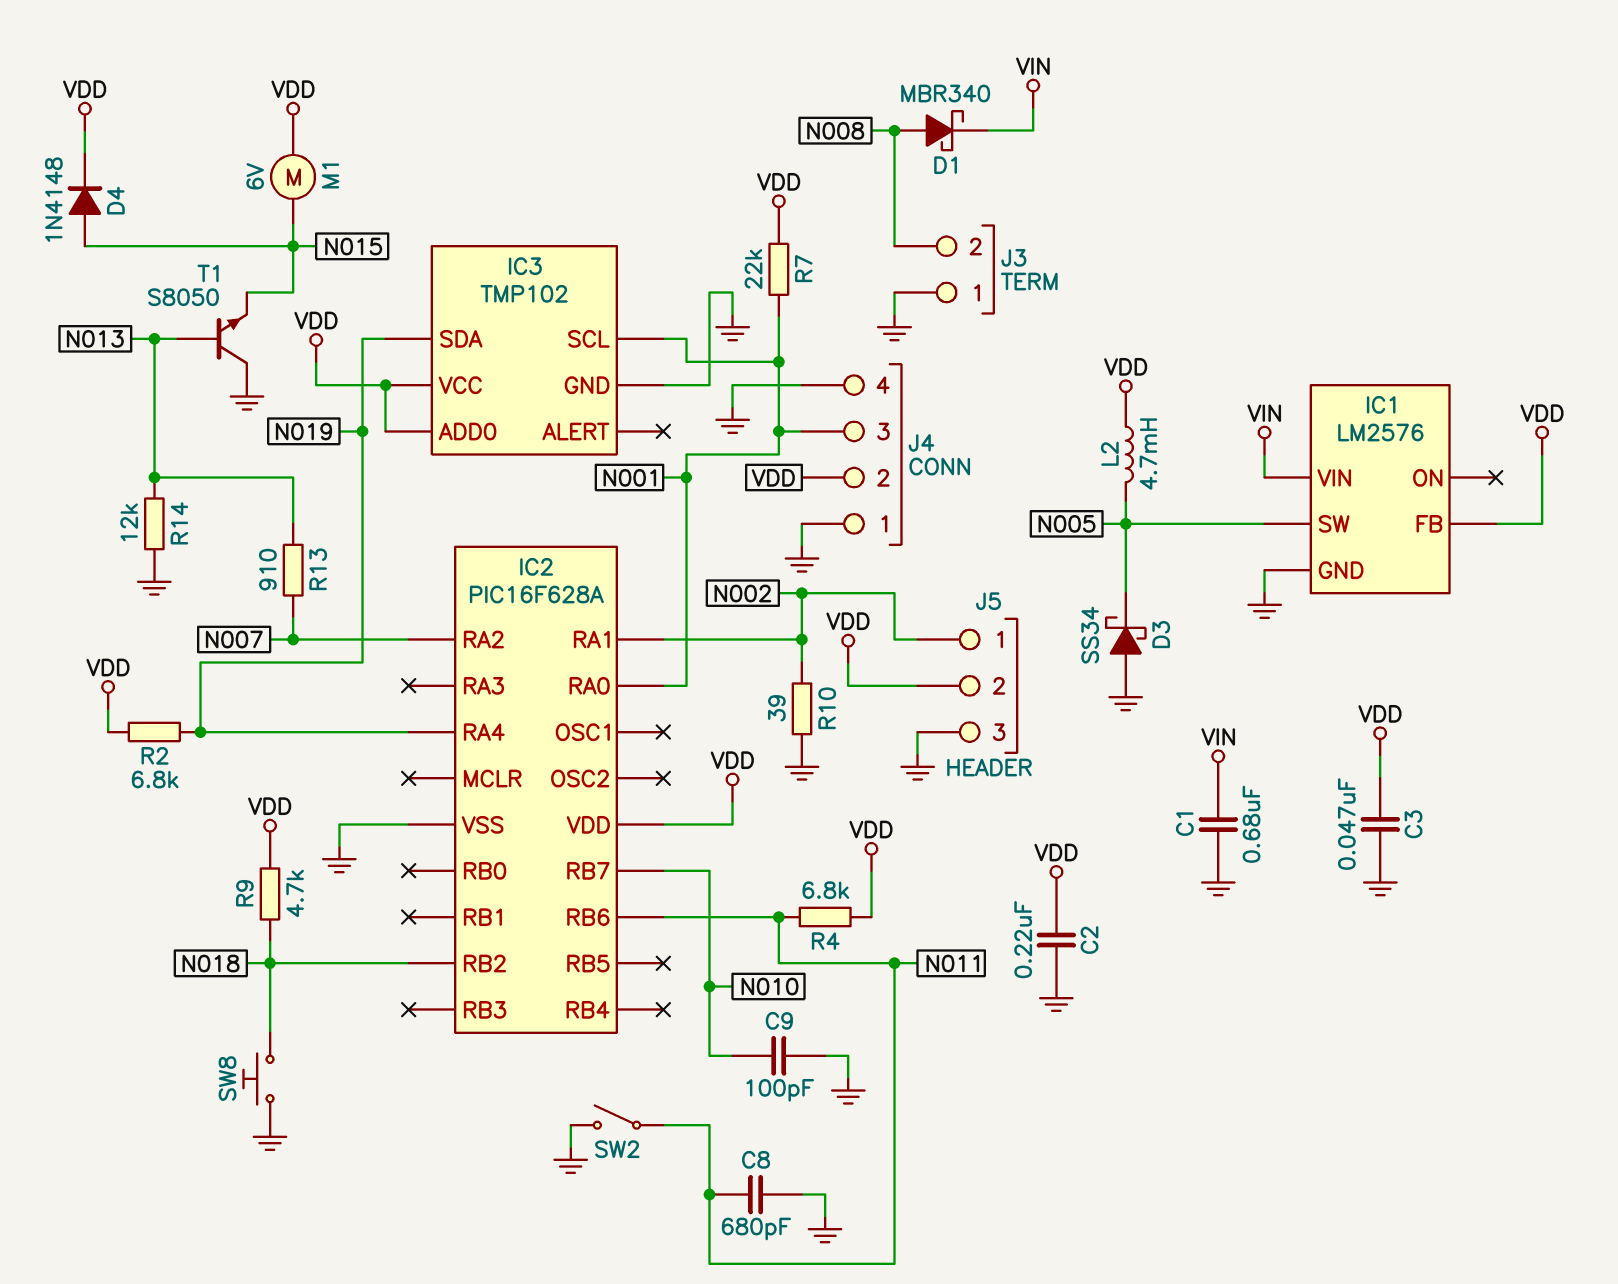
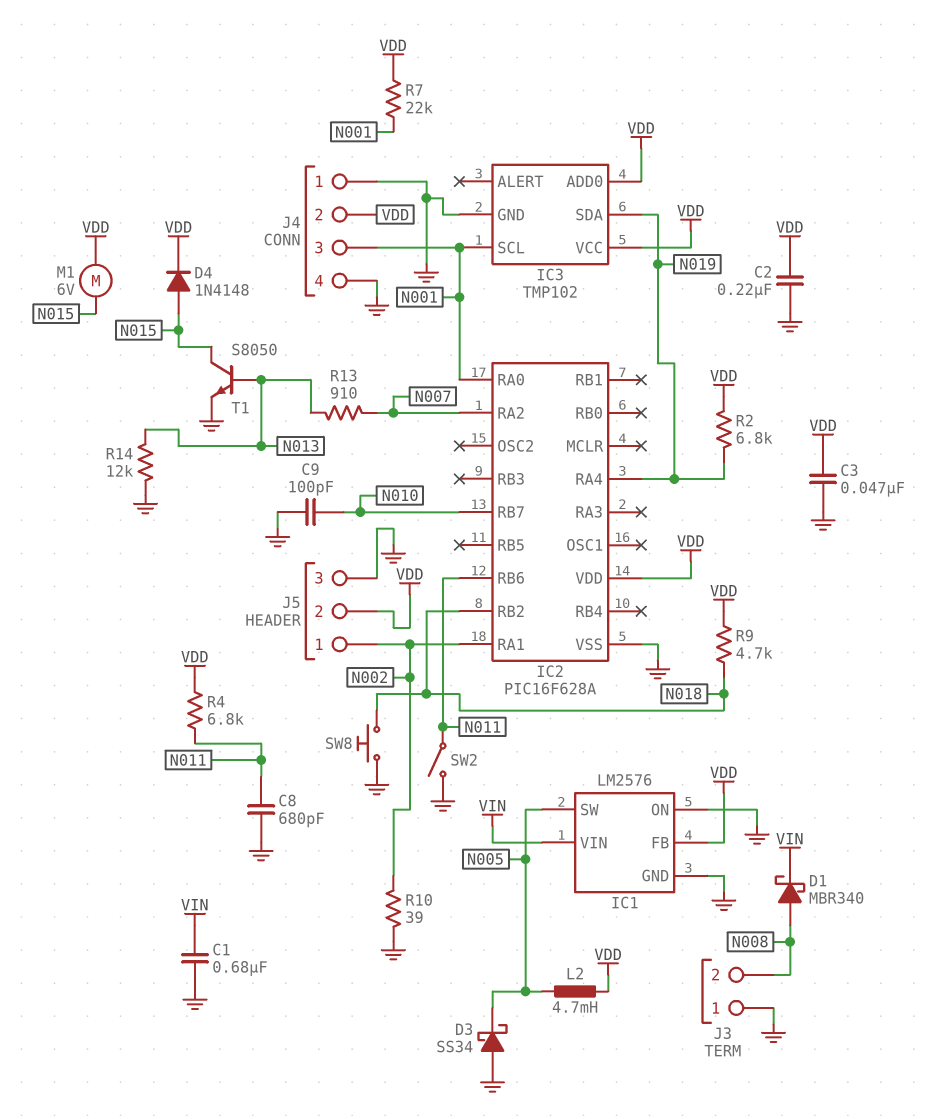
IC1 pin ON: none -> GND
T1: NPN S8050 (B N013, C GND, E N015) -> NPN S8050 (B N013, C N015, E GND)

